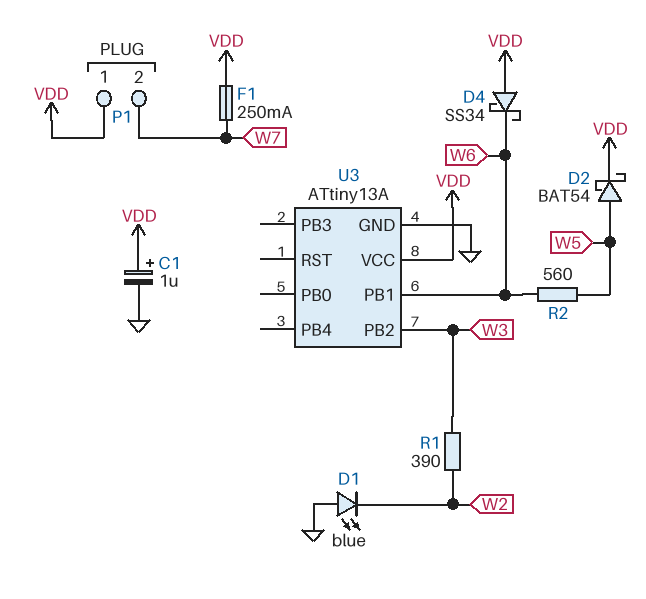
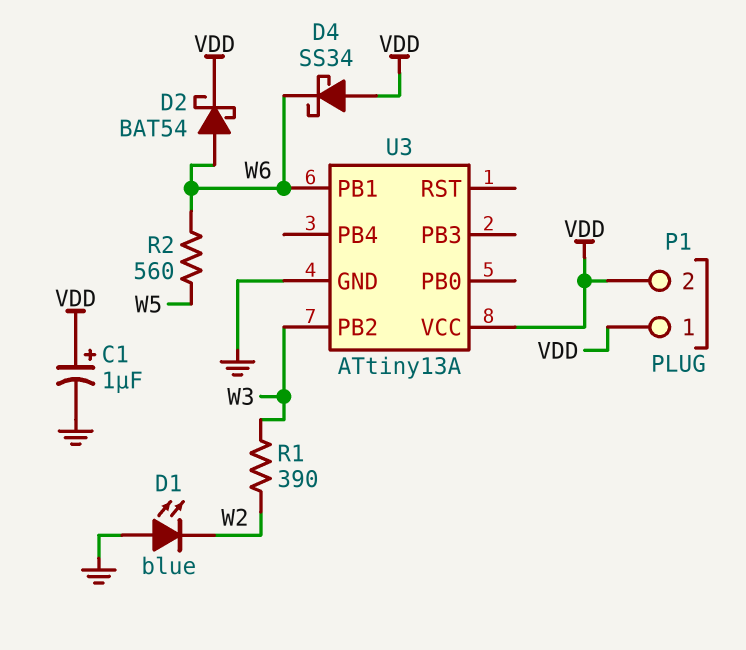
D2: schottky BAT54 (A W5, K VDD) -> schottky BAT54 (A W6, K VDD)
F1: 250mA (VDD, W7) -> none
P1 pin 2: W7 -> VDD

